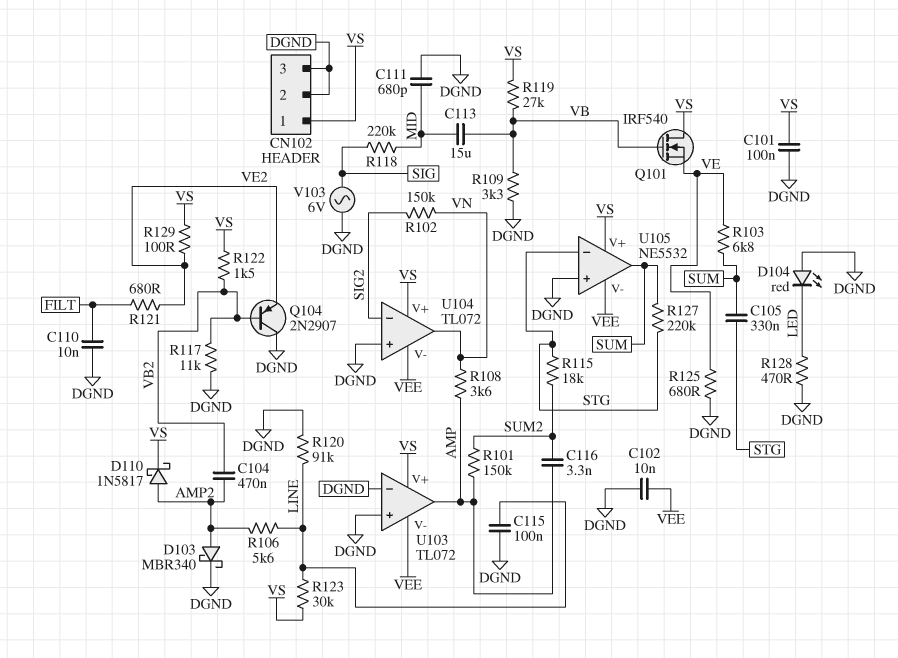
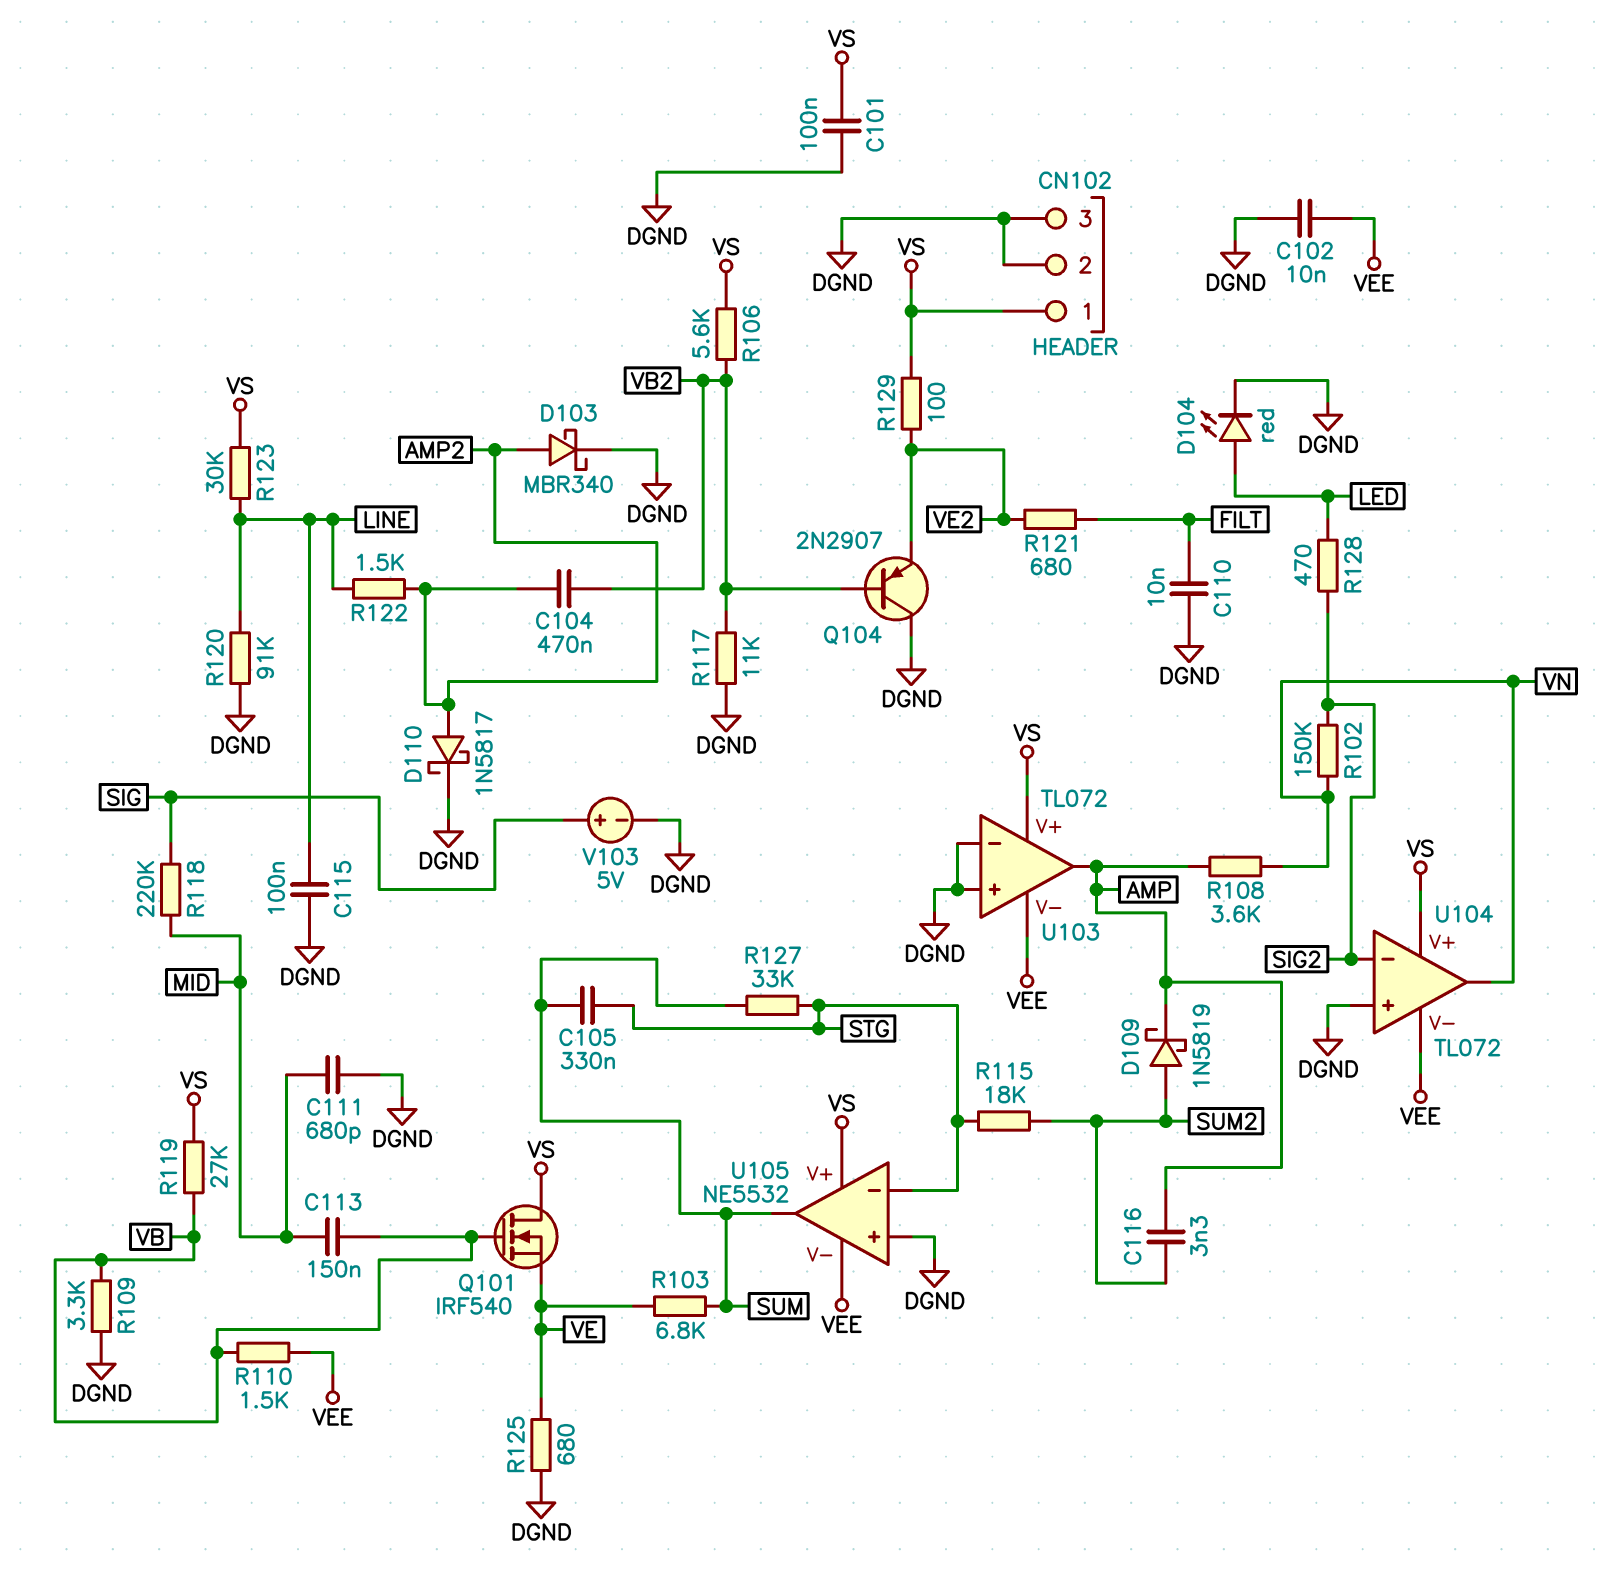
C113: 15uF (MID, VB) -> 150nF (MID, VB)
D104: LED red (A DGND, K LED) -> LED red (A LED, K DGND)
D109: none -> schottky 1N5819 (A SUM2, K AMP)
D110: schottky 1N5817 (A AMP2, K VS) -> schottky 1N5817 (A AMP2, K DGND)
R101: 150k (AMP, SUM2) -> none
R106: 5.6k (AMP2, LINE) -> 5.6k (VB2, VS)
R110: none -> 1.5k (VB, VEE)
R122: 1.5k (VB2, VS) -> 1.5k (AMP2, LINE)
R127: 220k (STG, SUM) -> 33k (STG, SUM)
R128: 470 (DGND, LED) -> 470 (LED, SIG2)
V103: AC 6V (DGND, SIG) -> 5V (plus SIG, minus DGND)

